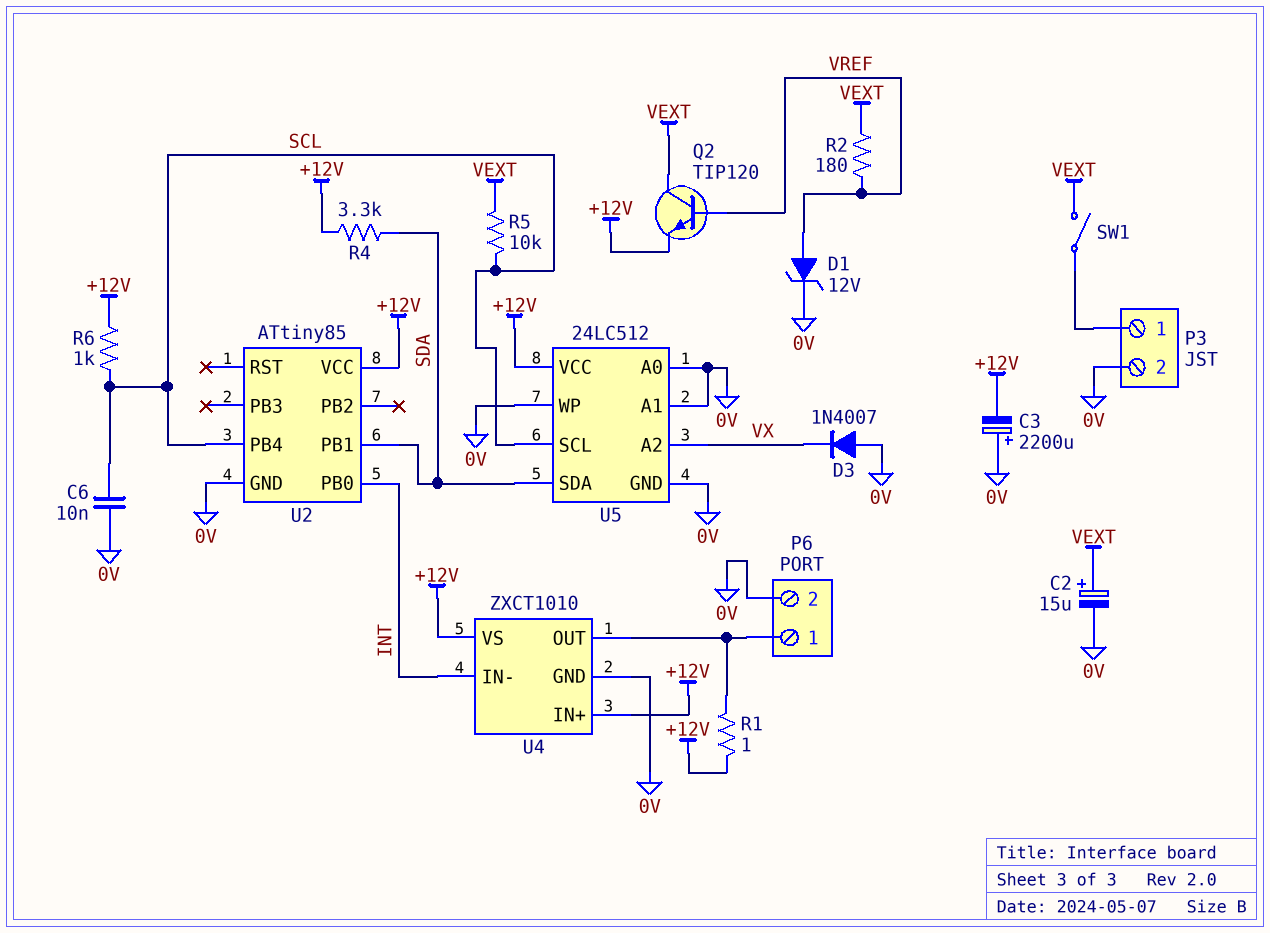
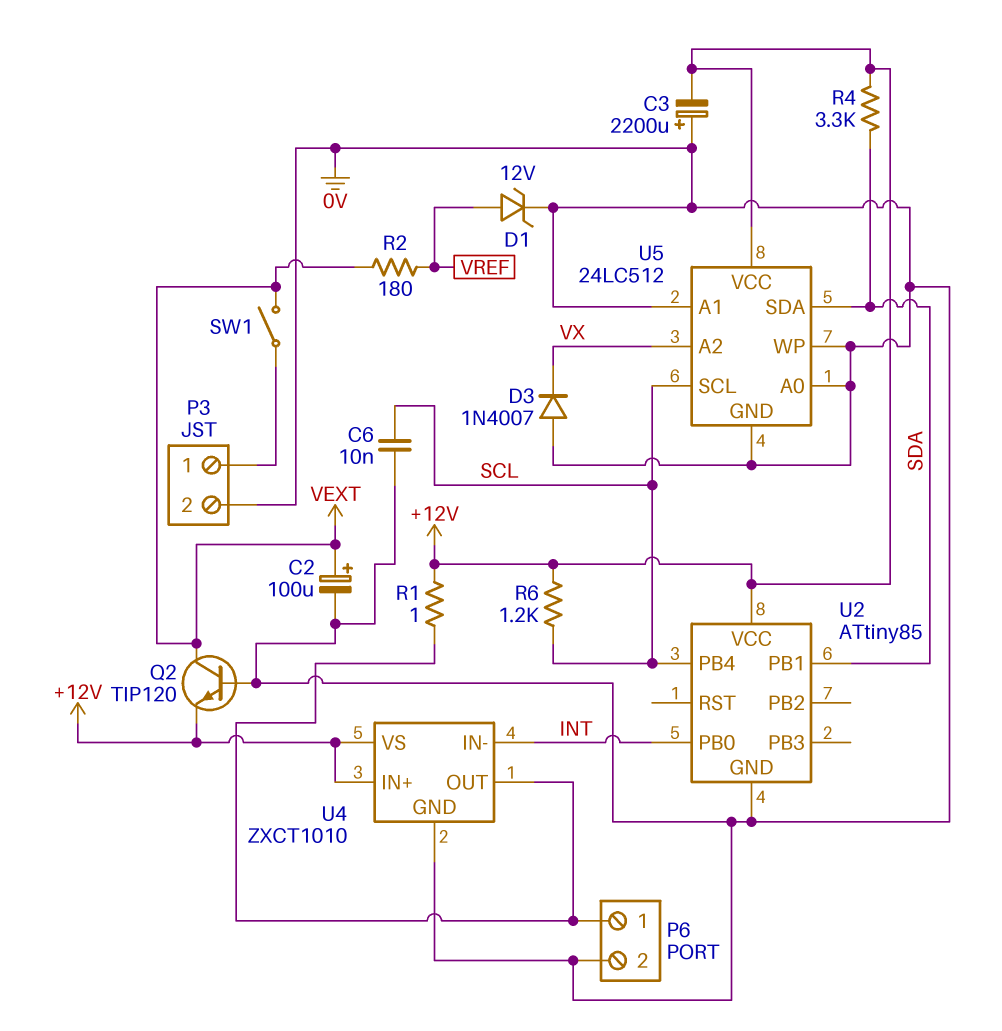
C2: 15uF (plus VEXT, minus 0V) -> 100uF (plus VEXT, minus 0V)
Q2: NPN TIP120 (B VREF, C VEXT, E +12V) -> NPN TIP120 (B 0V, C VEXT, E +12V)
R5: 10k (SCL, VEXT) -> none
R6: 1k (+12V, SCL) -> 1.2k (+12V, SCL)

